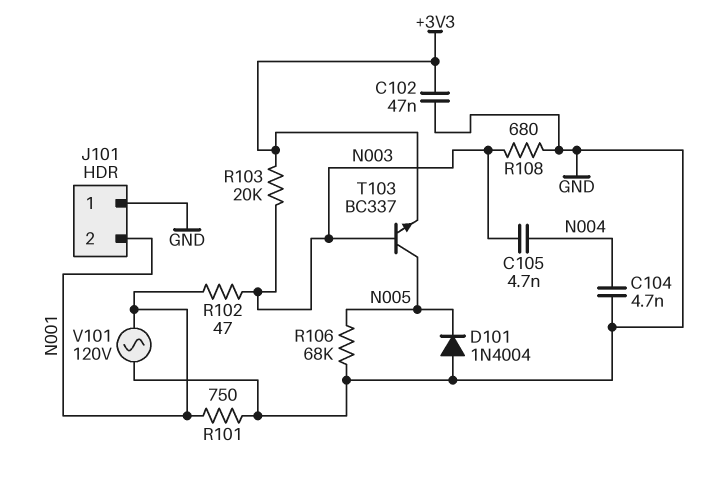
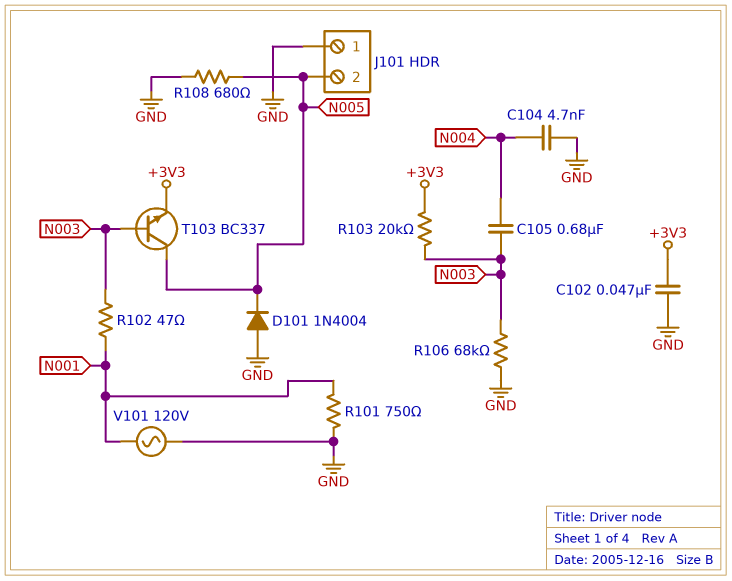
C105: 4.7nF (N003, N004) -> 680nF (N003, N004)
J101 pin 2: N001 -> N005
R106: 68k (GND, N005) -> 68k (GND, N003)
R108: 680 (GND, N003) -> 680 (GND, N005)

